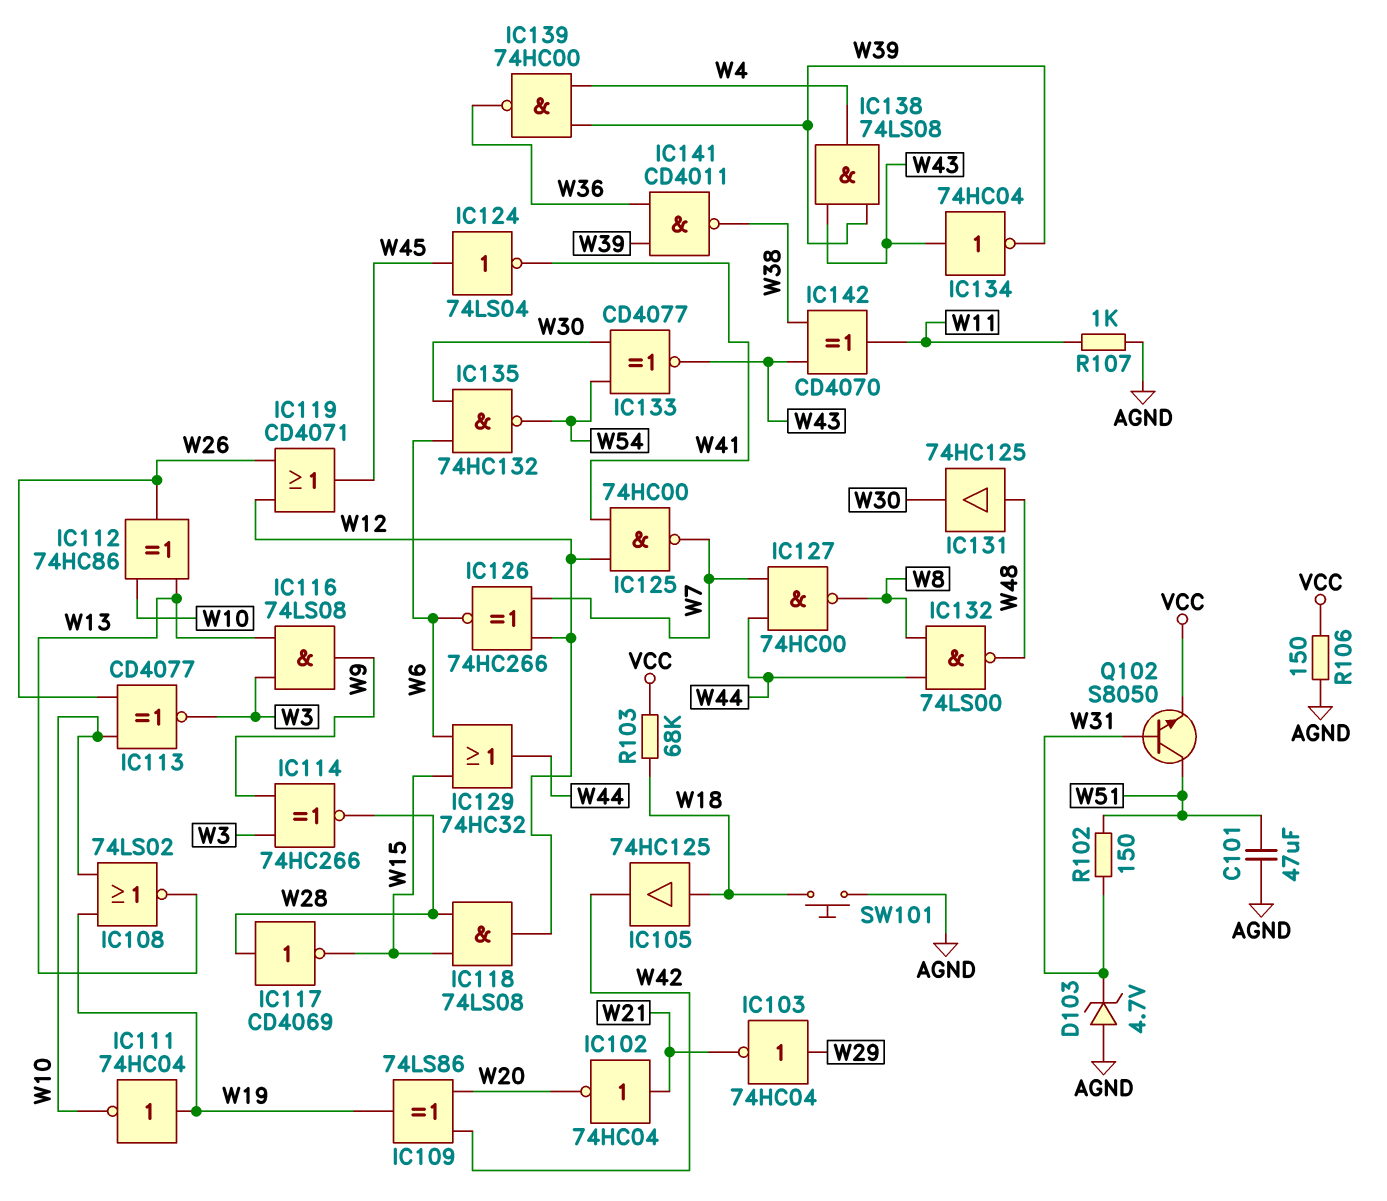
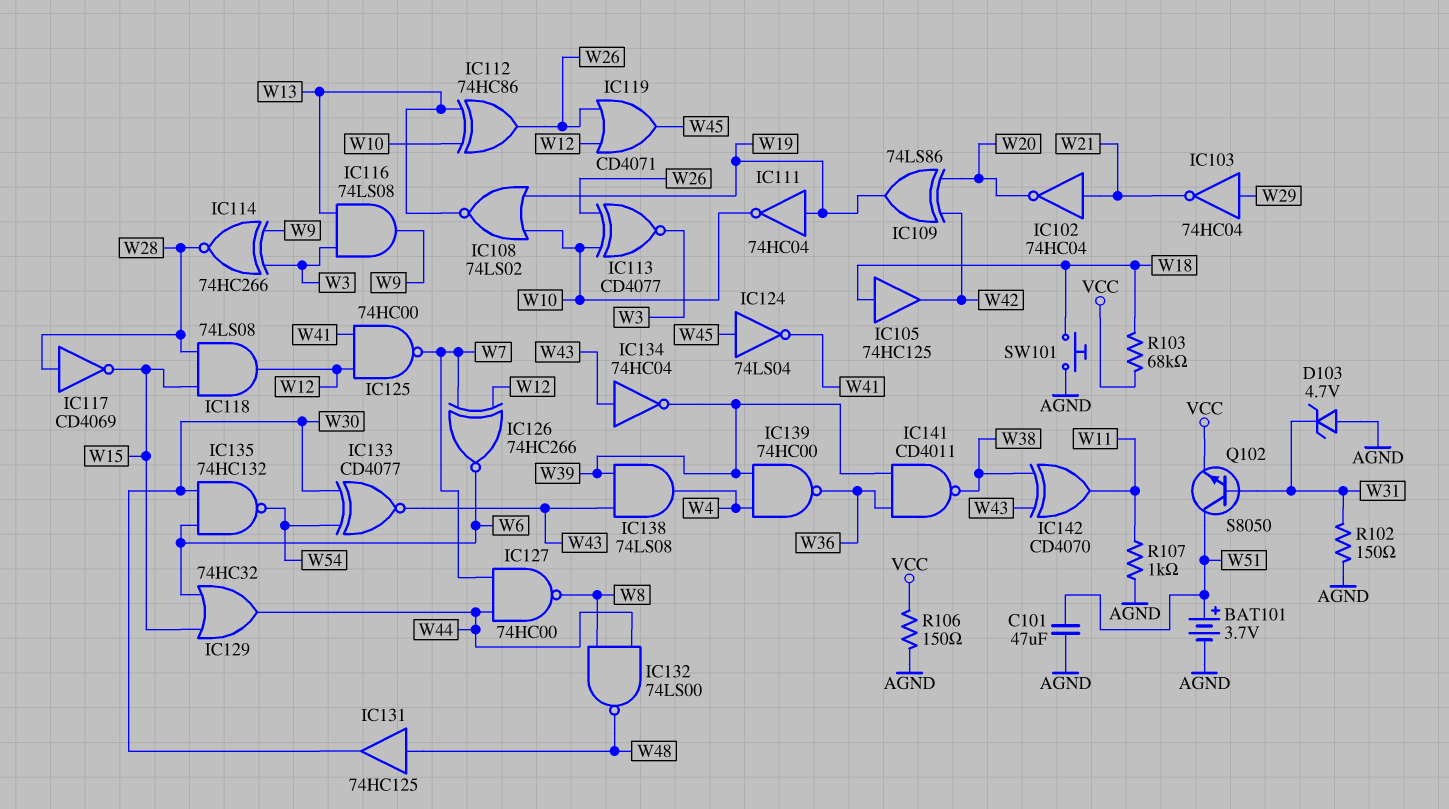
BAT101: none -> 3.7V (plus W51, minus AGND)
R102: 150 (W31, W51) -> 150 (AGND, W31)

